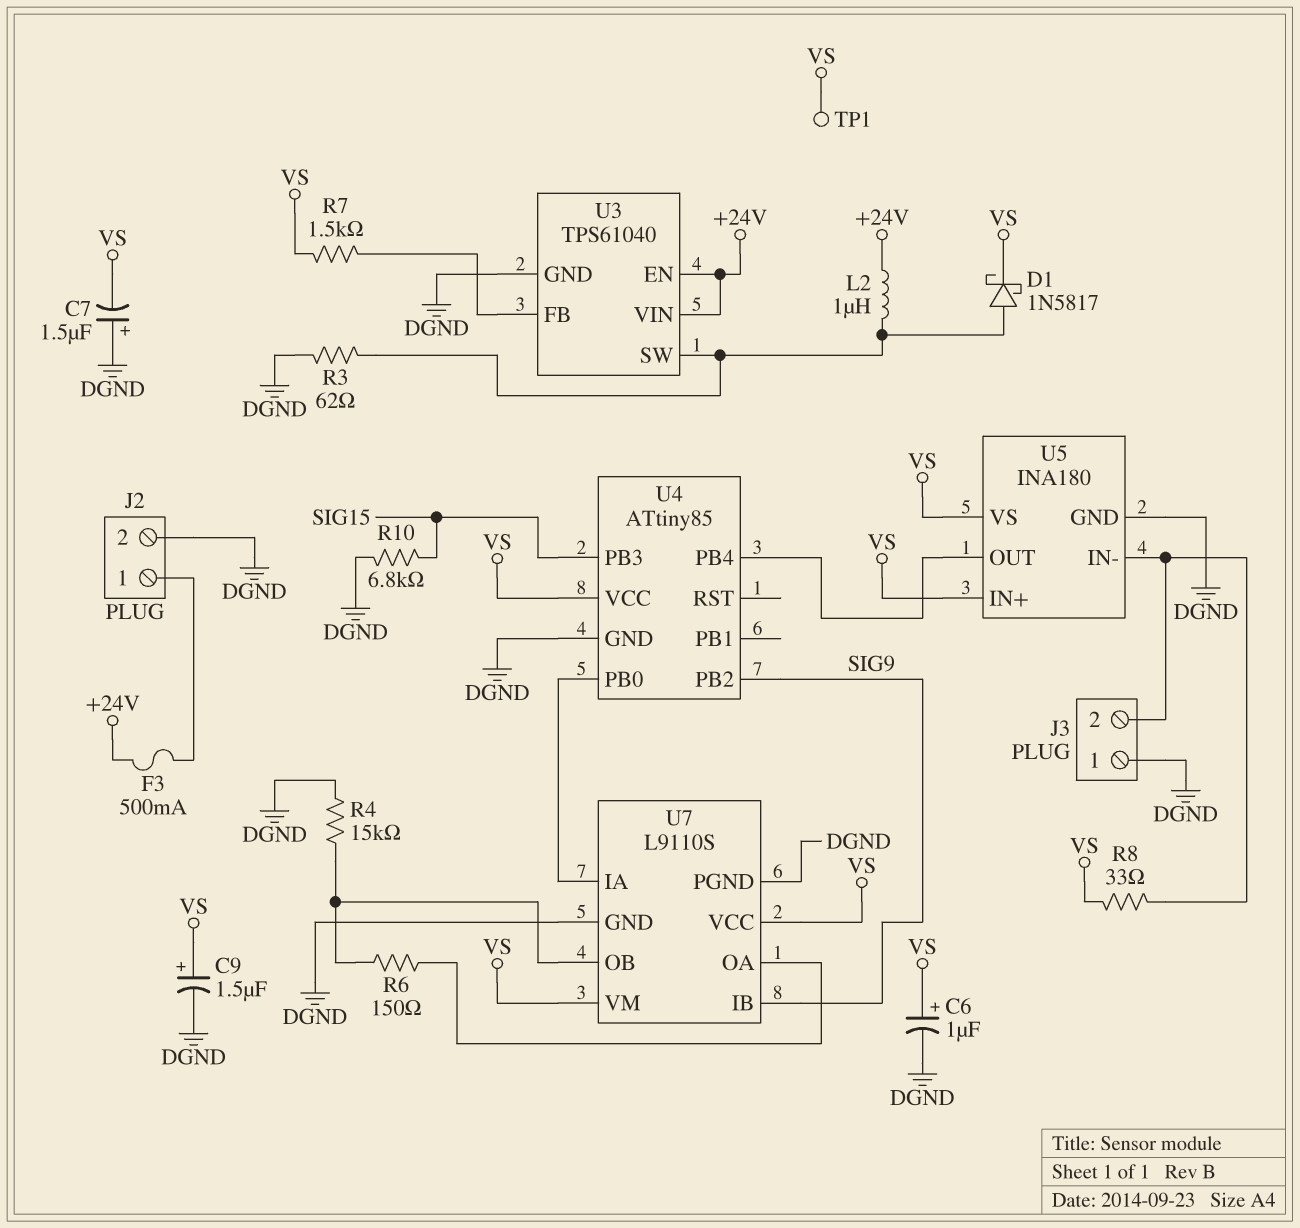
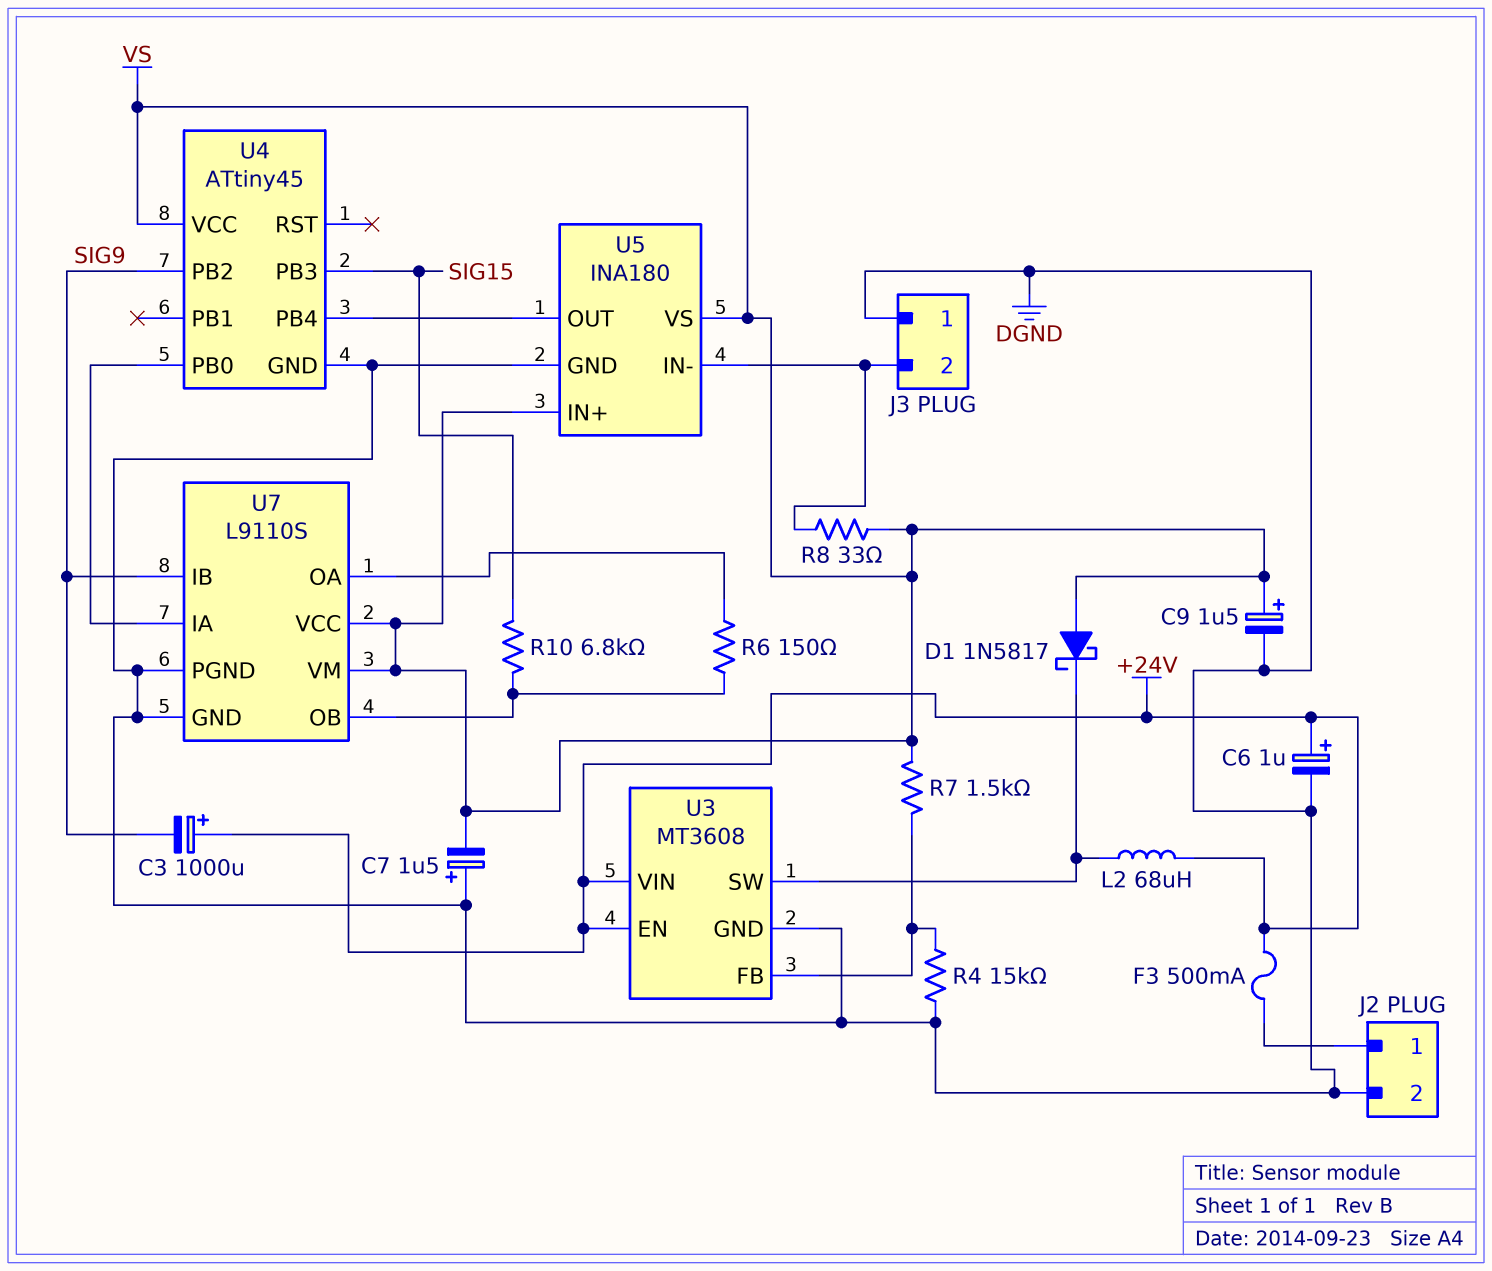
C3: none -> 1000uF (plus +24V, minus SIG9)
C6: 1uF (plus VS, minus DGND) -> 1uF (plus +24V, minus DGND)
D1: schottky 1N5817 (A U3/SW, K VS) -> schottky 1N5817 (A VS, K U3/SW)
L2: 1uH (+24V, U3/SW) -> 68uH (+24V, U3/SW)
R3: 62 (DGND, U3/SW) -> none
R4: 15k (DGND, U7/OB) -> 15k (DGND, U3/FB)
R10: 6.8k (DGND, SIG15) -> 6.8k (SIG15, U7/OB)
TP1: test point (VS) -> none
U3: TPS61040 -> MT3608
U4: ATtiny85 -> ATtiny45

